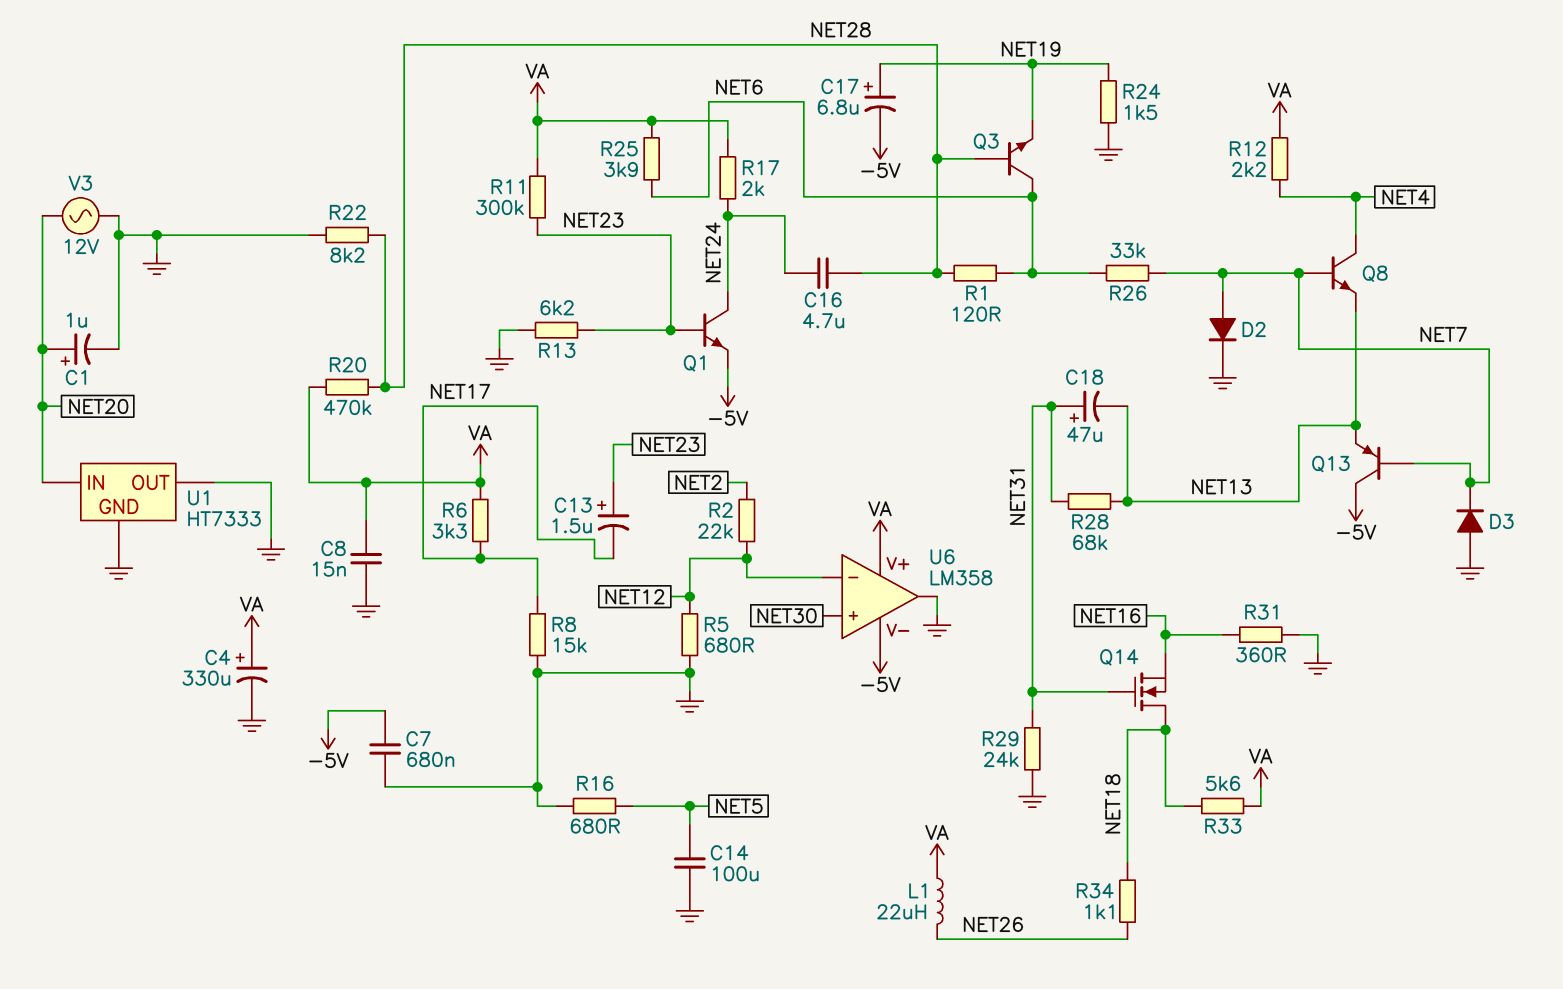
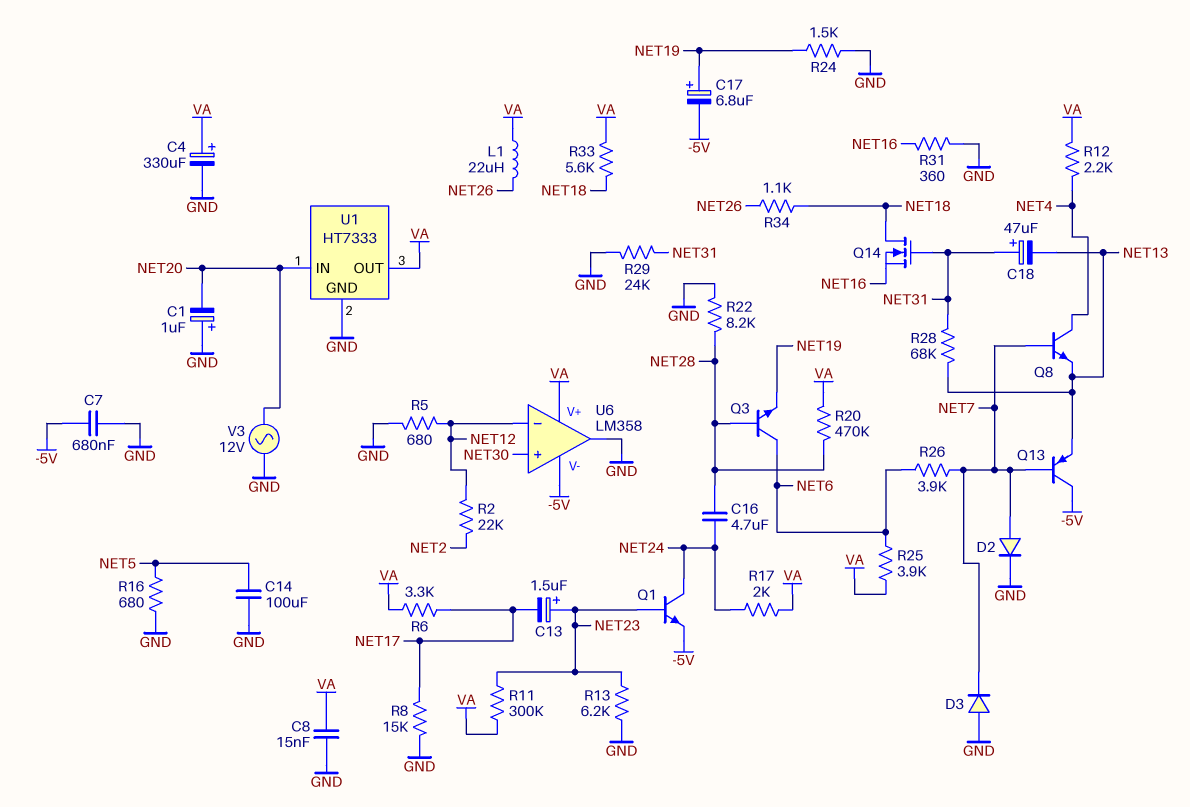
C1: 1uF (plus NET20, minus GND) -> 1uF (plus GND, minus NET20)
R1: 120 (NET6, NET28) -> none
R26: 33k (NET6, NET7) -> 3.9k (NET6, NET7)
U1 pin OUT: GND -> VA

